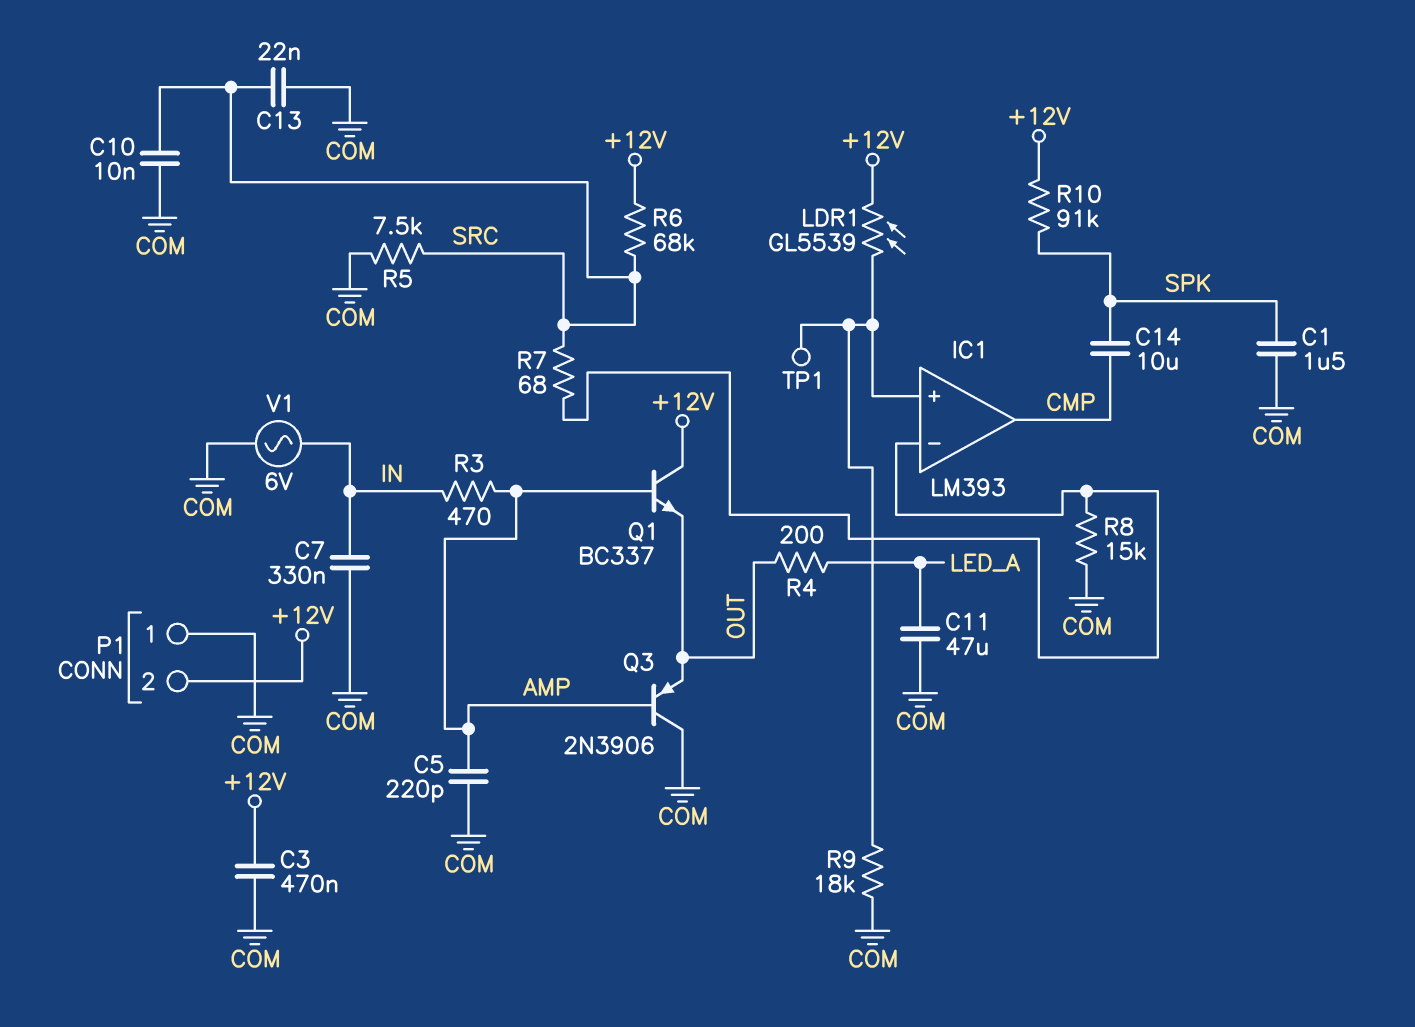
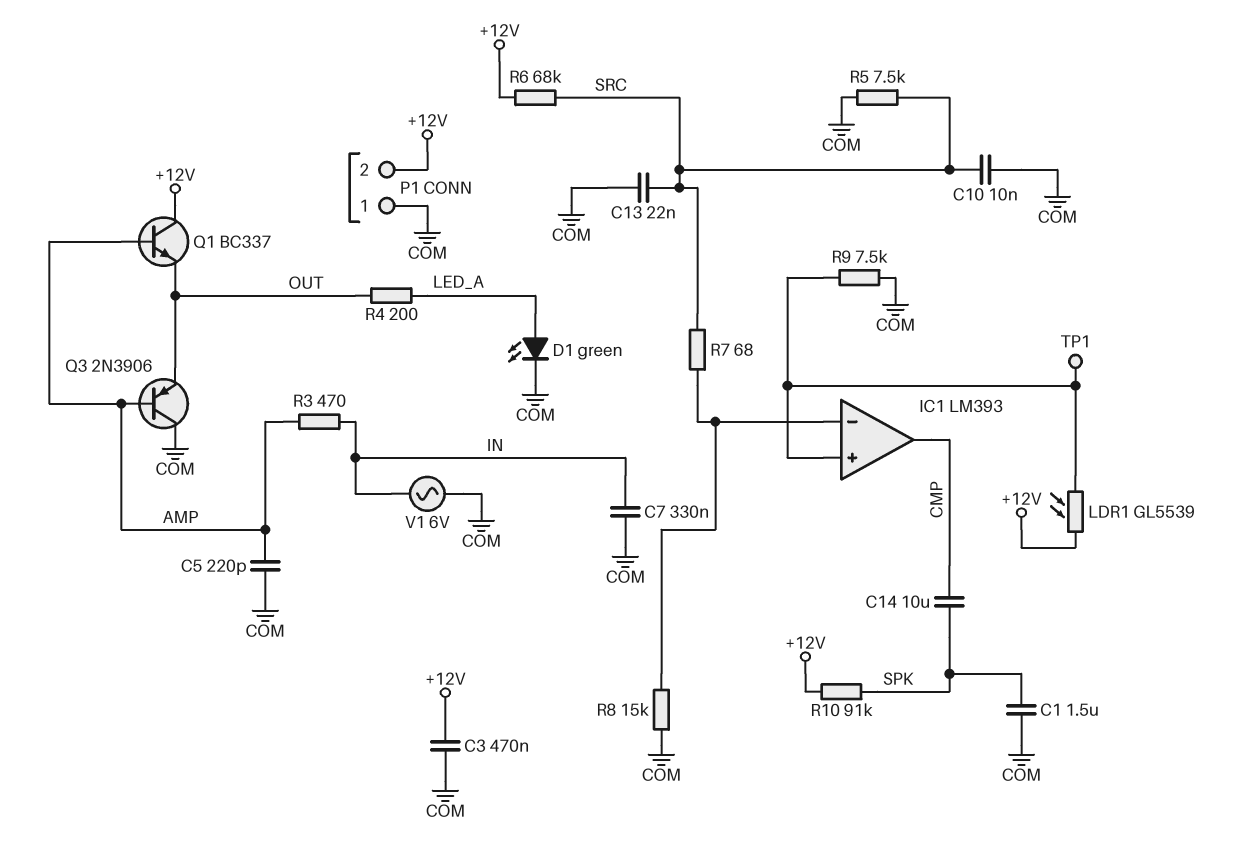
C11: 47uF (COM, LED_A) -> none
D1: none -> LED green (A LED_A, K COM)
R9: 18k (COM, IC1/in+) -> 7.5k (COM, IC1/in+)

